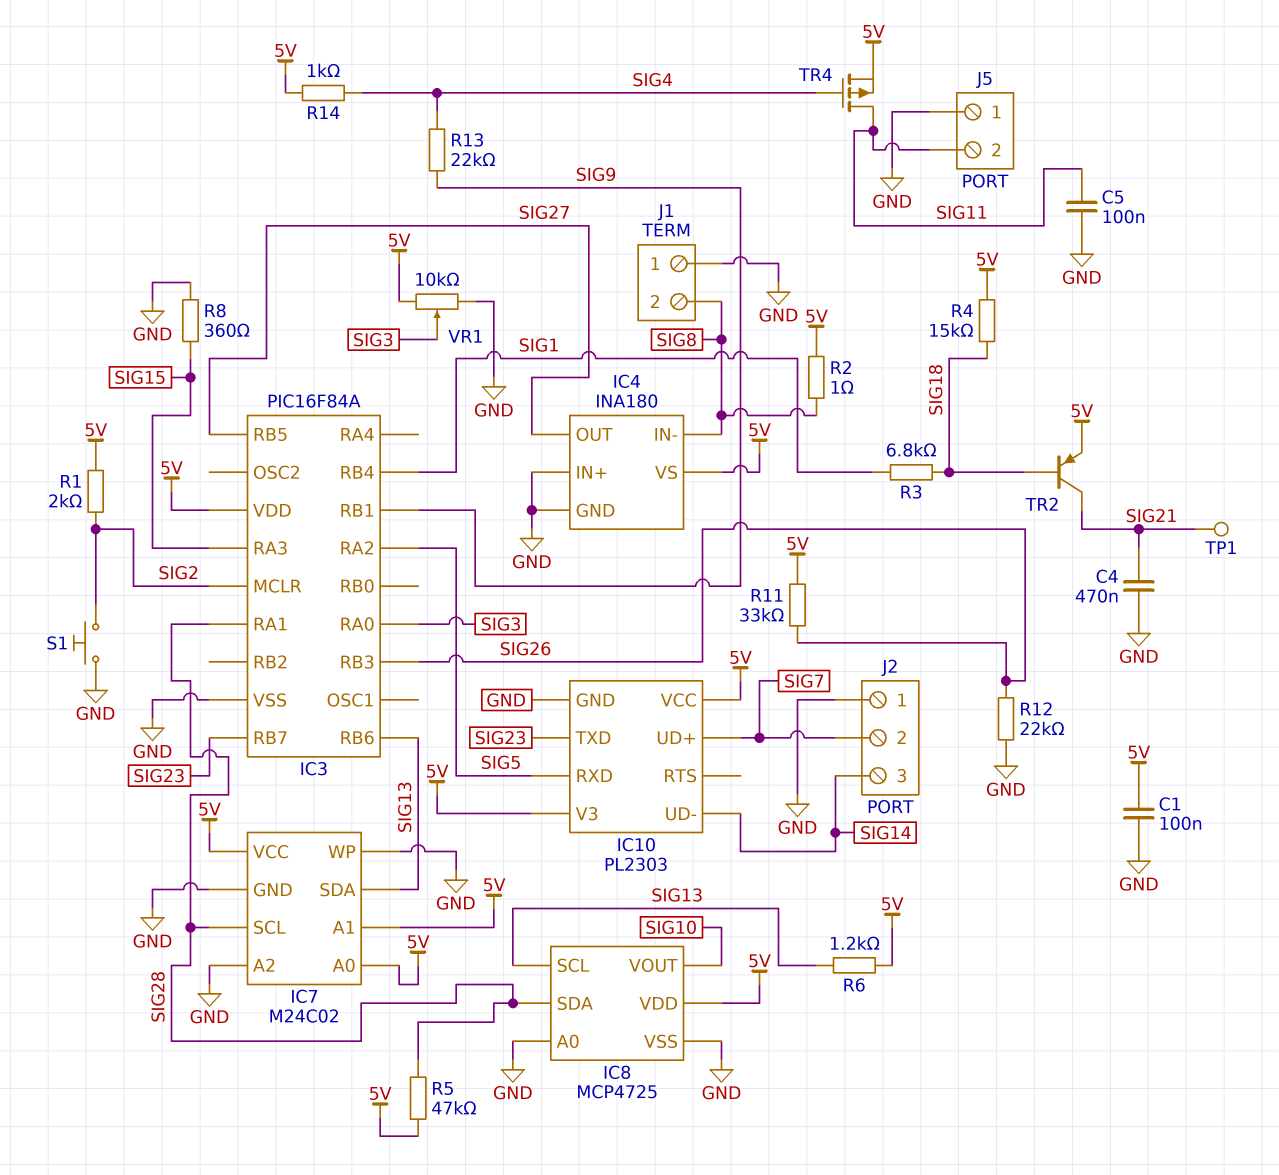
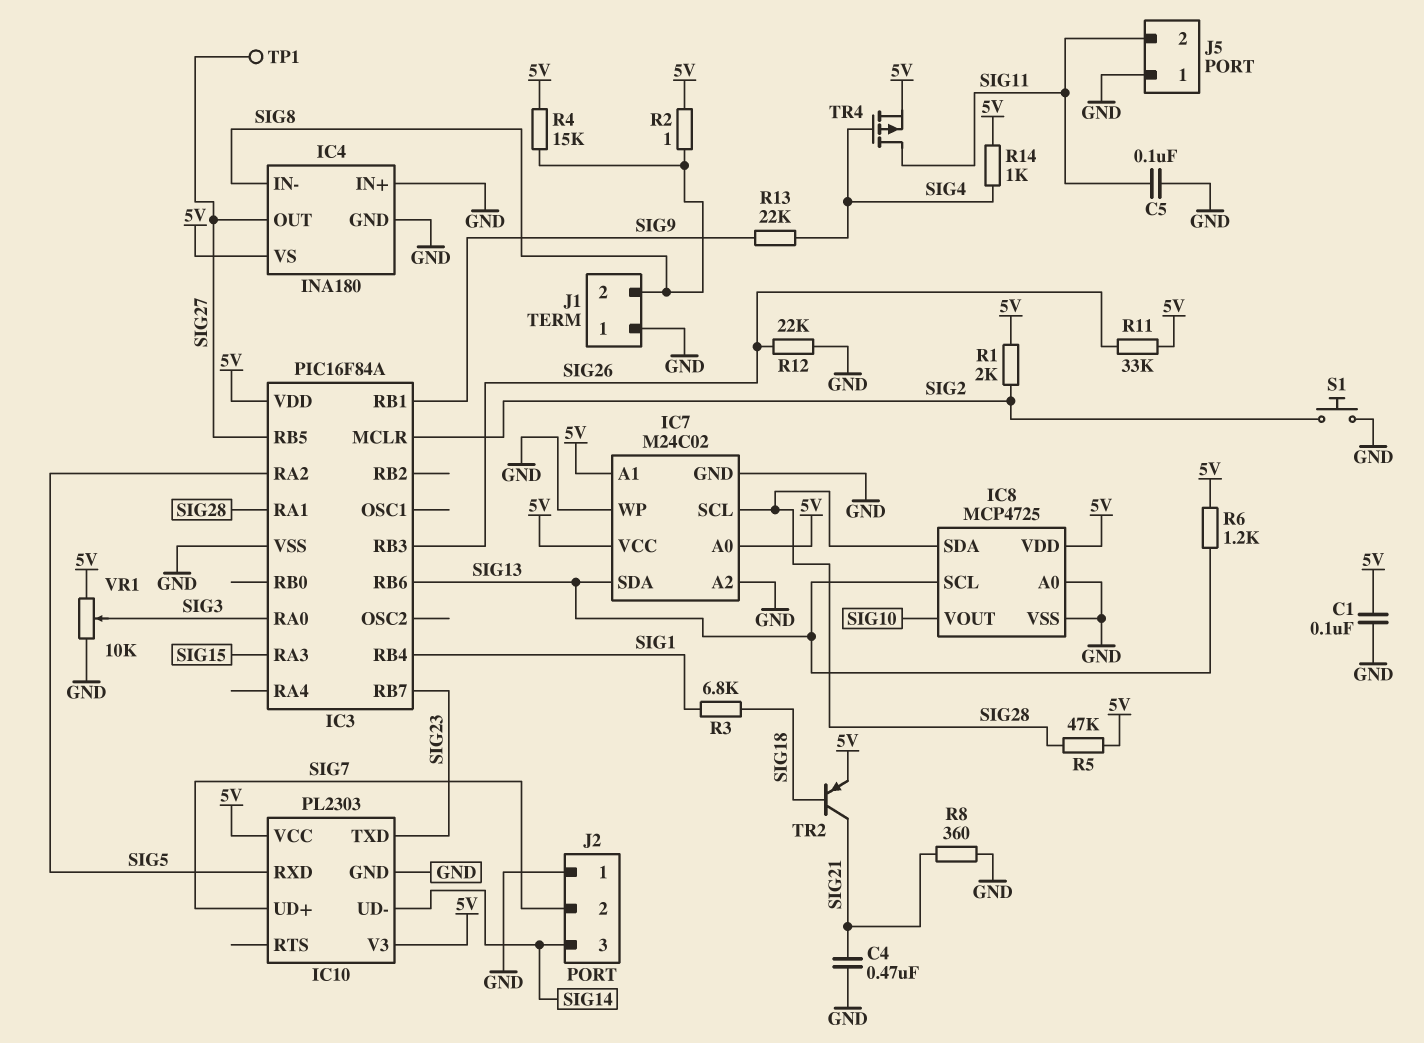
R4: 15k (5V, SIG18) -> 15k (5V, SIG8)
R8: 360 (GND, SIG15) -> 360 (GND, SIG21)
TP1: test point (SIG21) -> test point (SIG27)

